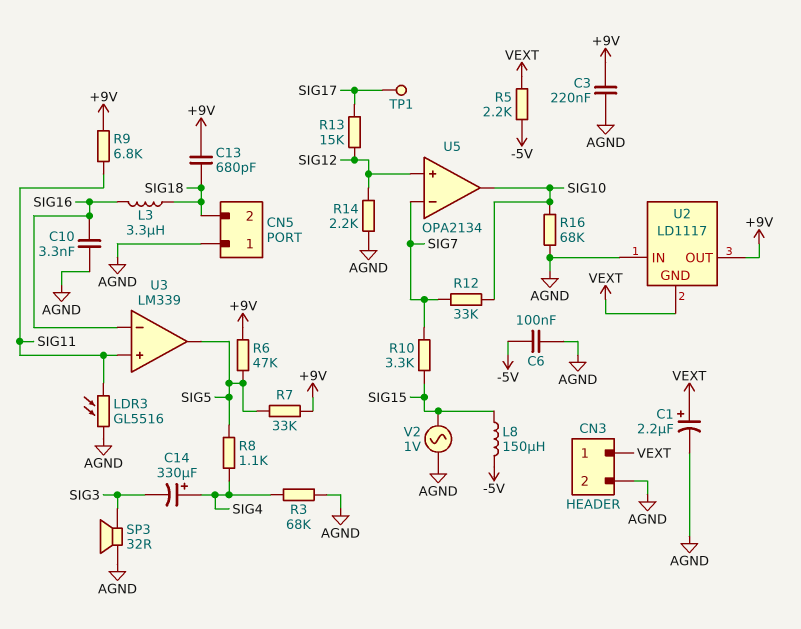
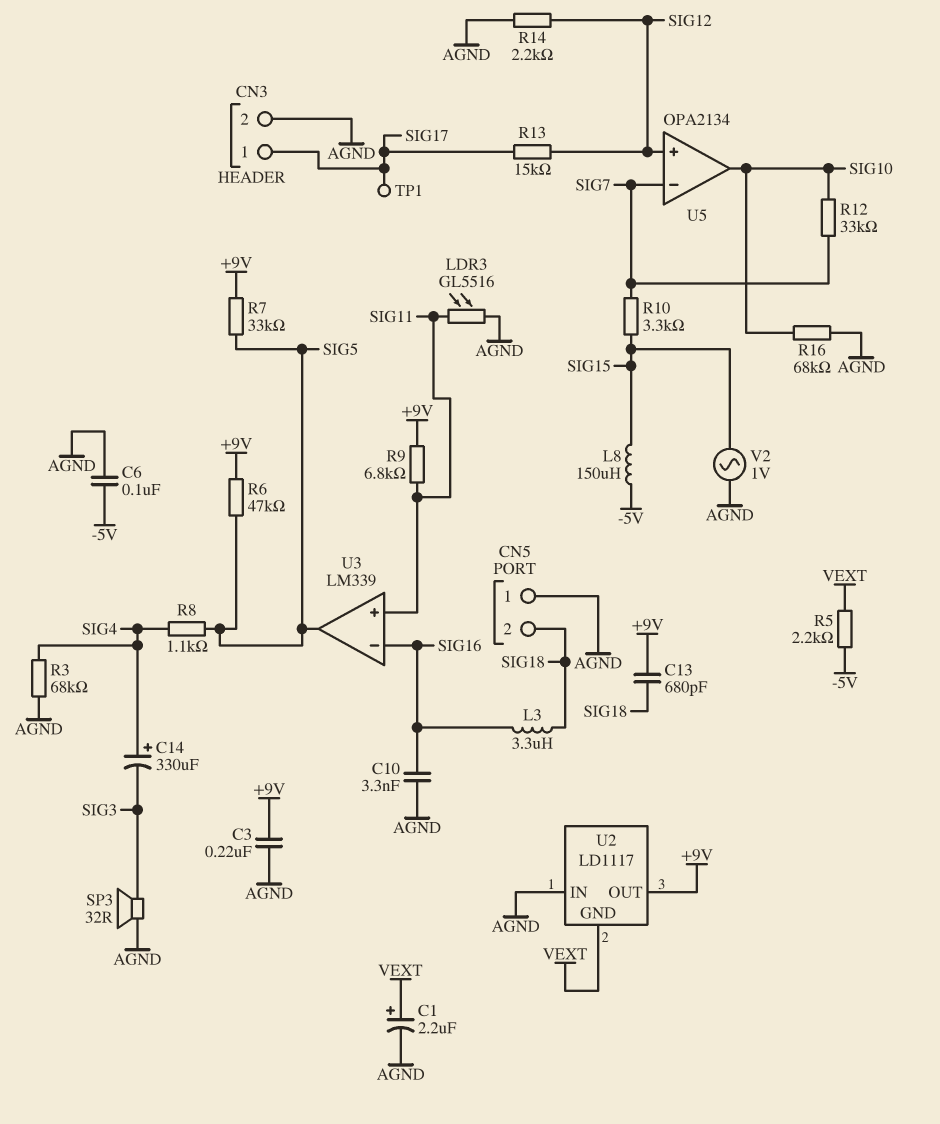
CN3 pin 1: VEXT -> SIG17

